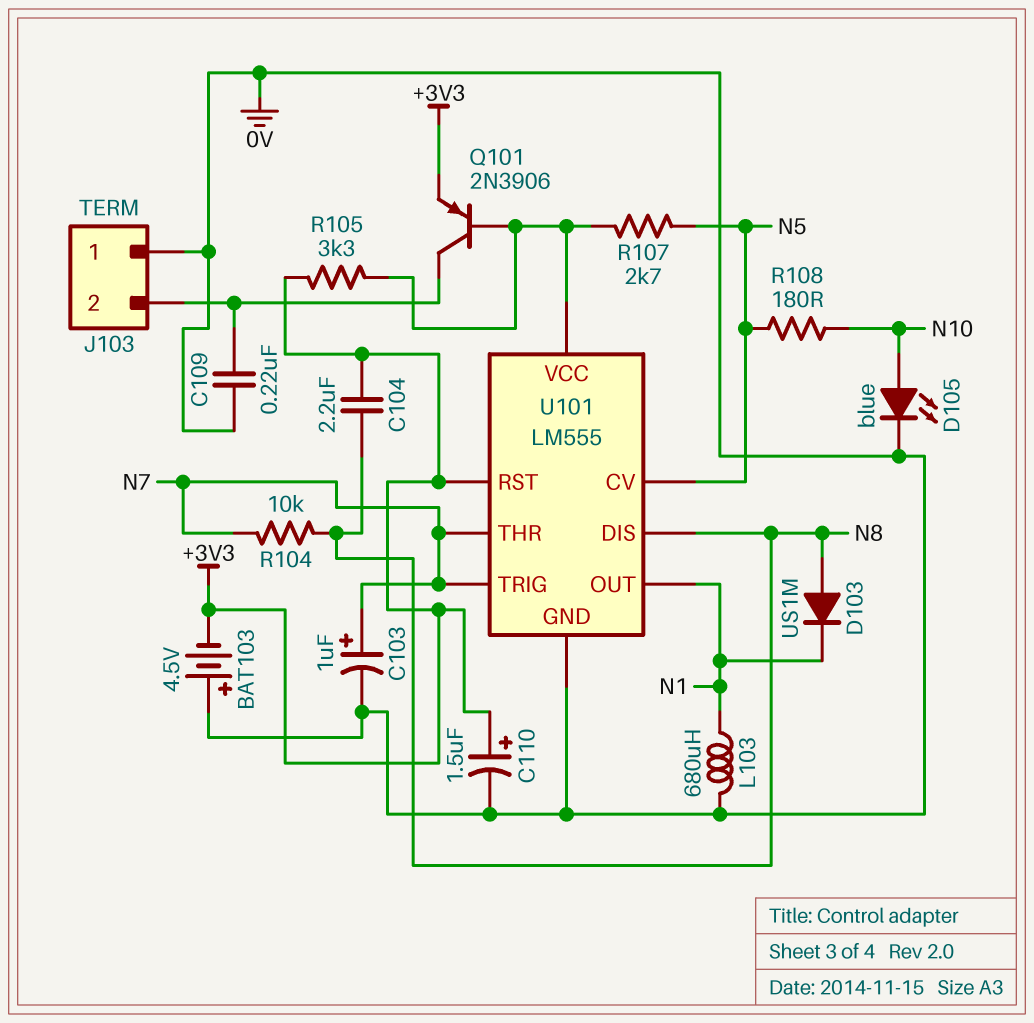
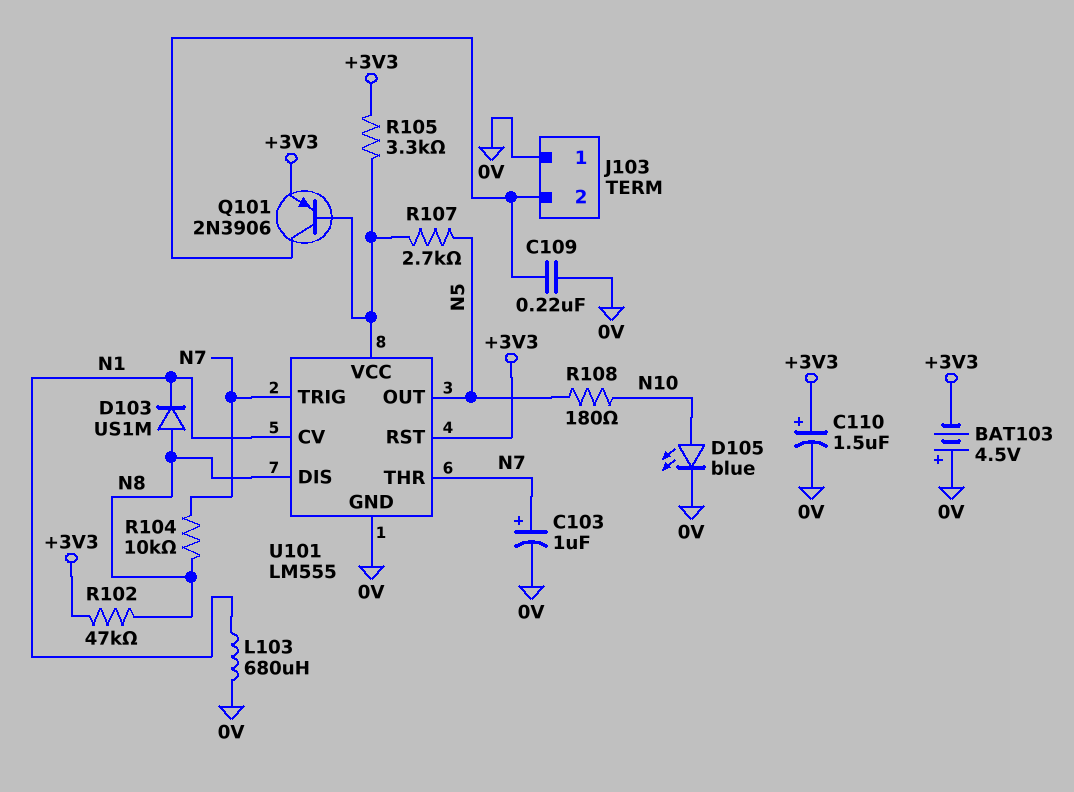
C104: 2.2uF (+3V3, N8) -> none
R102: none -> 47k (+3V3, N8)
U101 pin CV: N5 -> N1
U101 pin OUT: N1 -> N5

